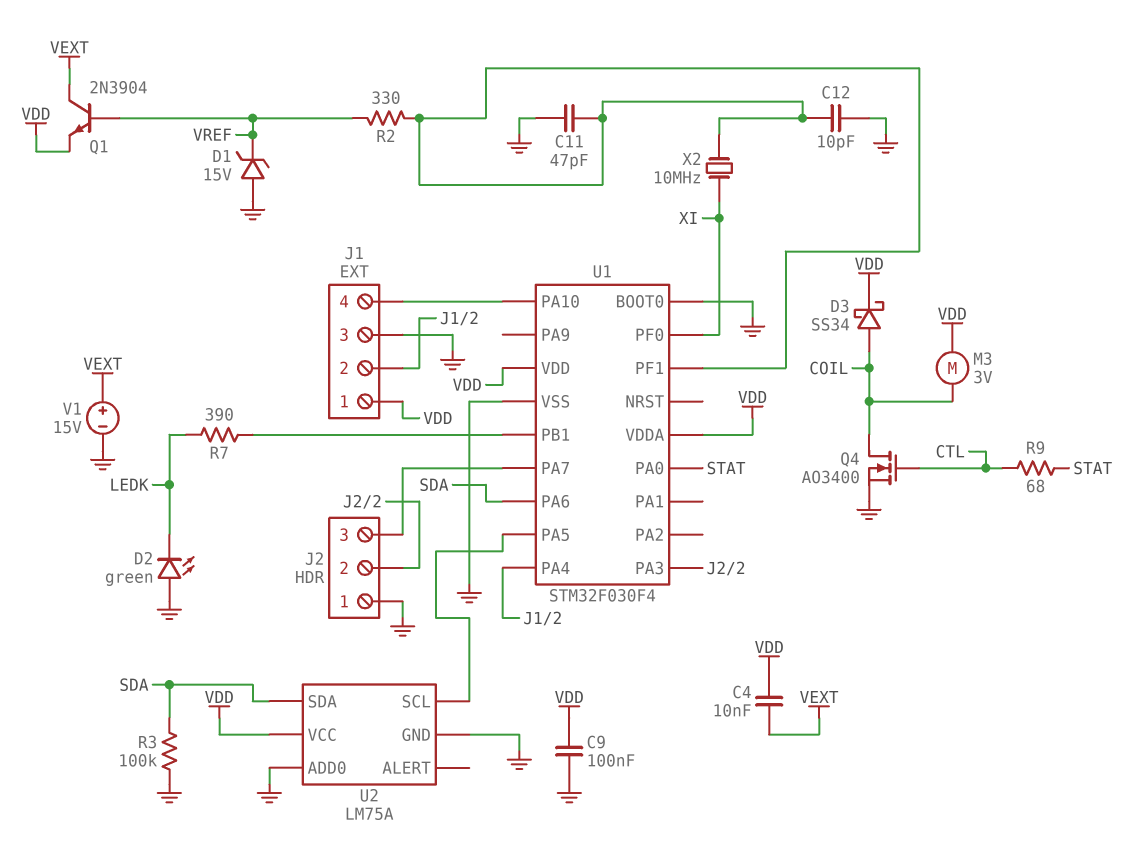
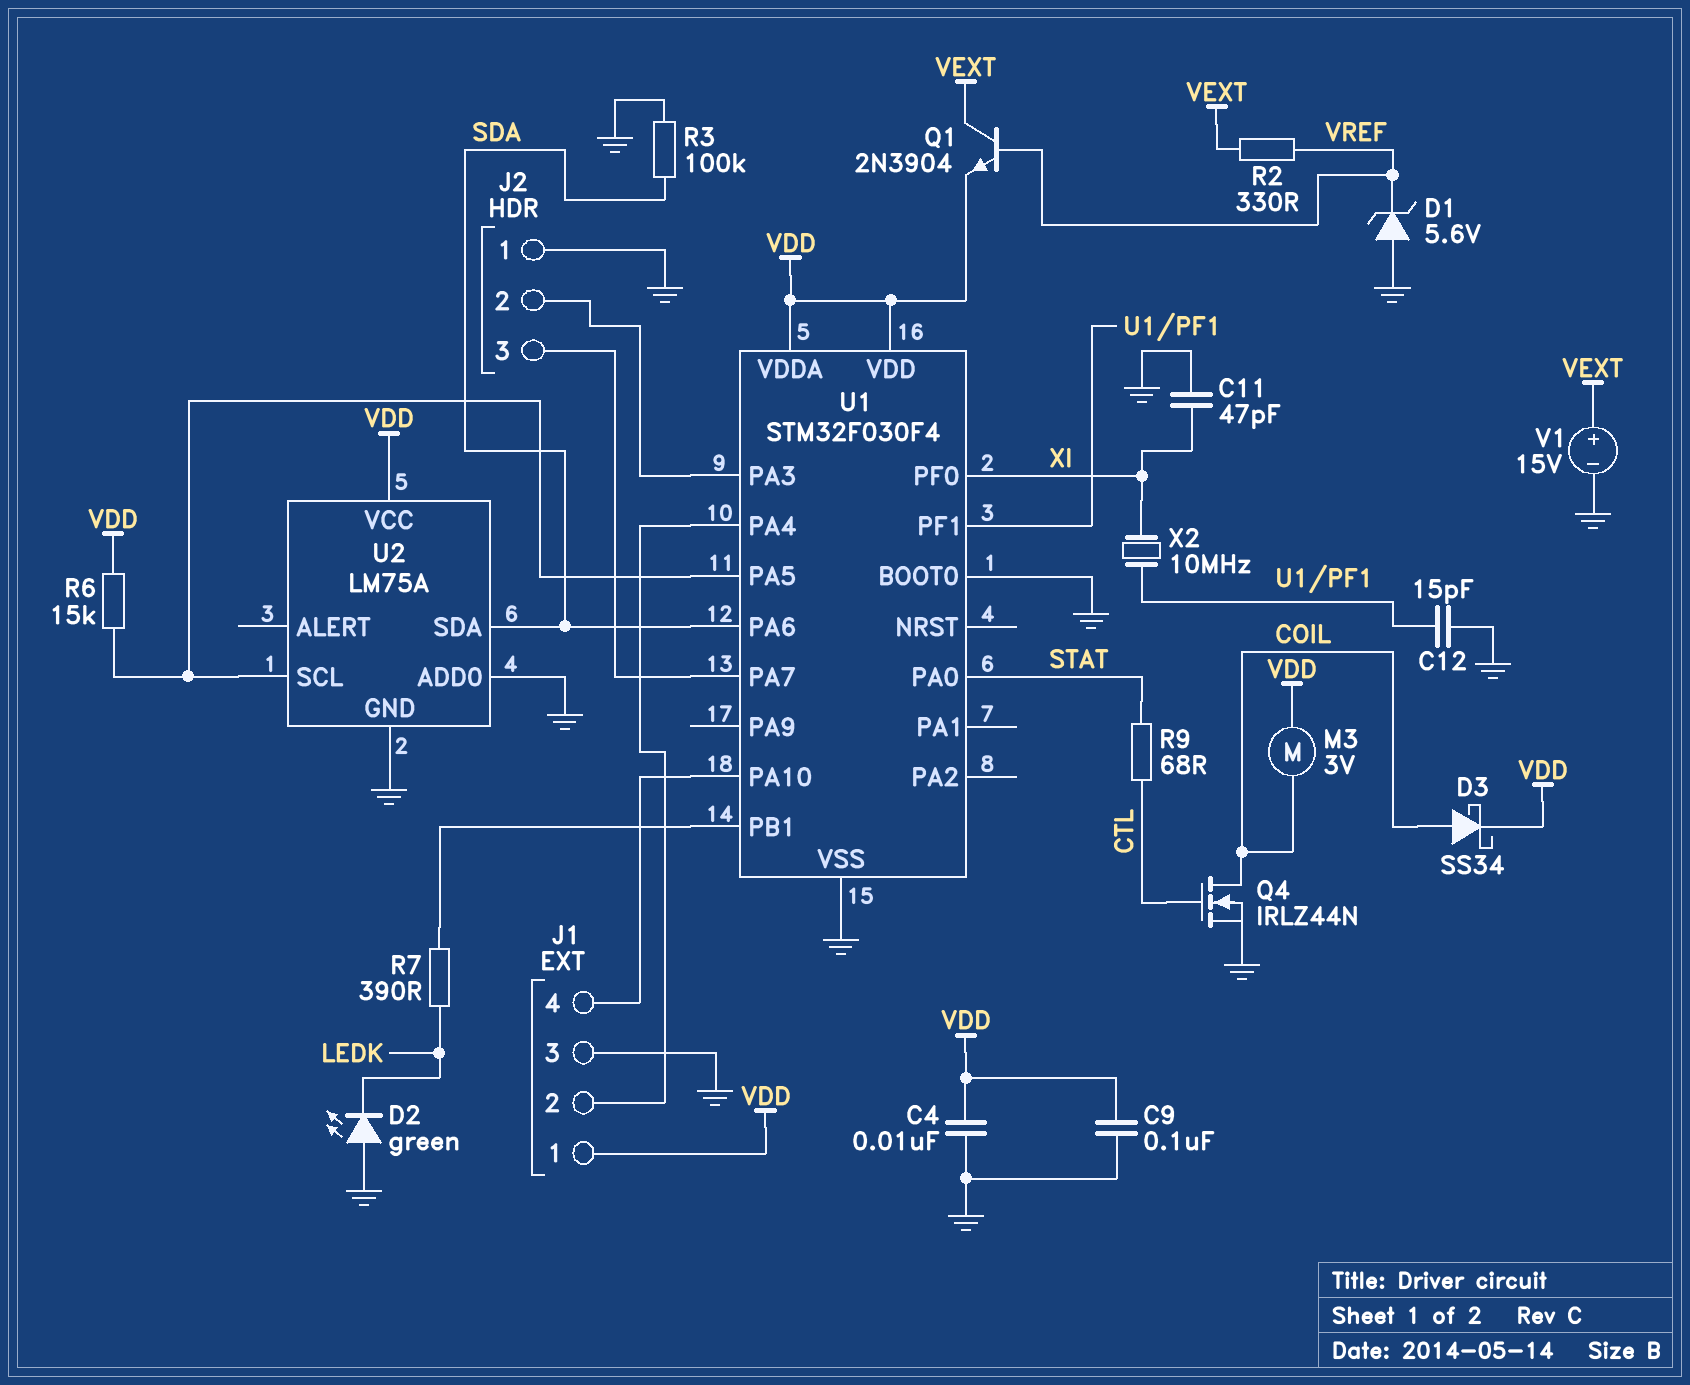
C4: 10nF (VDD, VEXT) -> 10nF (GND, VDD)
C11: 47pF (GND, U1/PF1) -> 47pF (GND, XI)
C12: 10pF (GND, U1/PF1) -> 15pF (GND, U1/PF1)
D1: zener 15V (A GND, K VREF) -> zener 5.6V (A GND, K VREF)
Q4: NMOS AO3400 (G CTL, D COIL, S GND) -> NMOS IRLZ44N (G CTL, D COIL, S GND)
R2: 330 (U1/PF1, VREF) -> 330 (VEXT, VREF)
R6: none -> 15k (U1/PA5, VDD)

